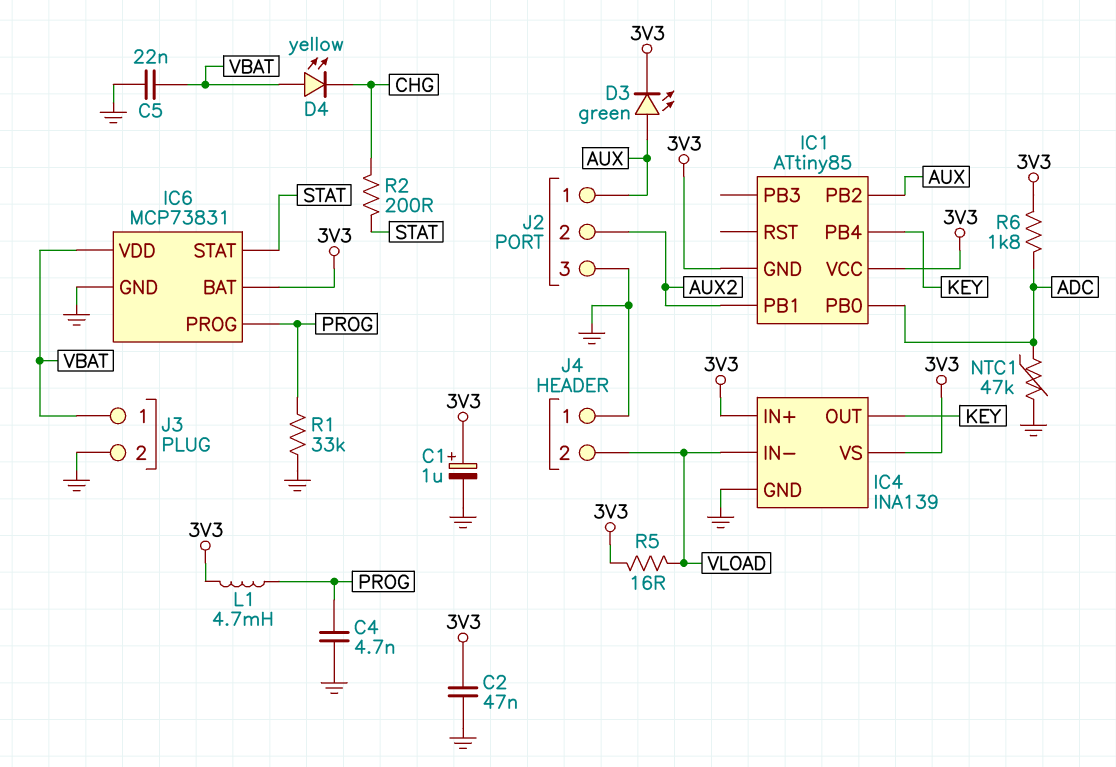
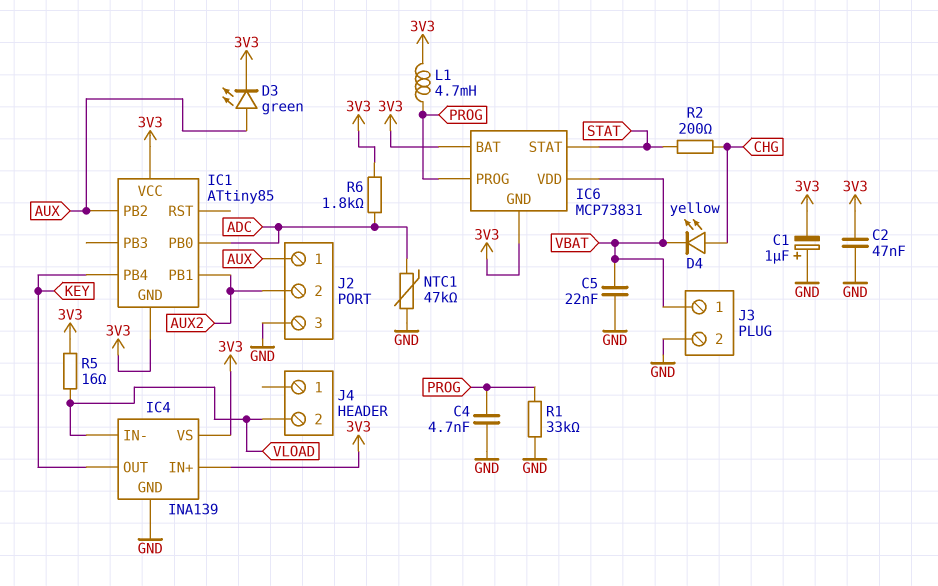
C1: 1uF (plus 3V3, minus GND) -> 1uF (plus GND, minus 3V3)
D4: LED yellow (A VBAT, K CHG) -> LED yellow (A CHG, K VBAT)
IC6 pin GND: GND -> 3V3
J4 pin 1: GND -> none

